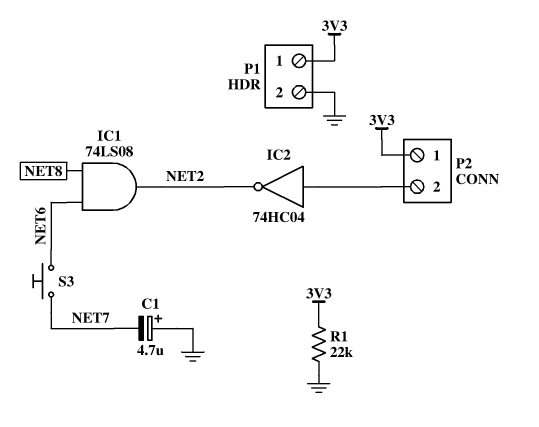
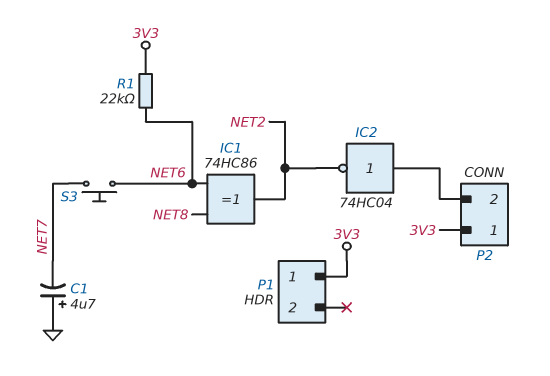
IC1: AND 74LS08 (in NET6, in NET8, out NET2) -> XOR 74HC86 (in NET6, in NET8, out NET2)
P1 pin 2: GND -> none
R1: 22k (3V3, GND) -> 22k (3V3, NET6)

